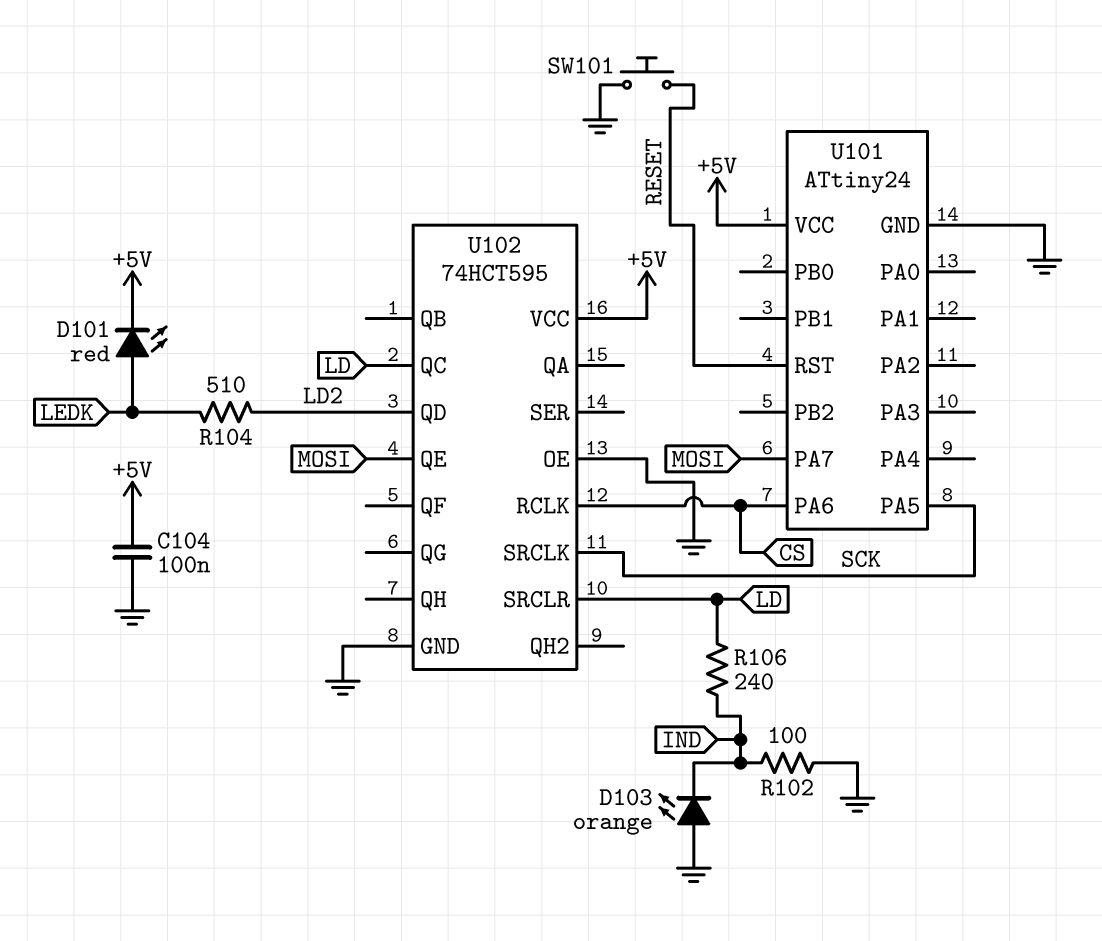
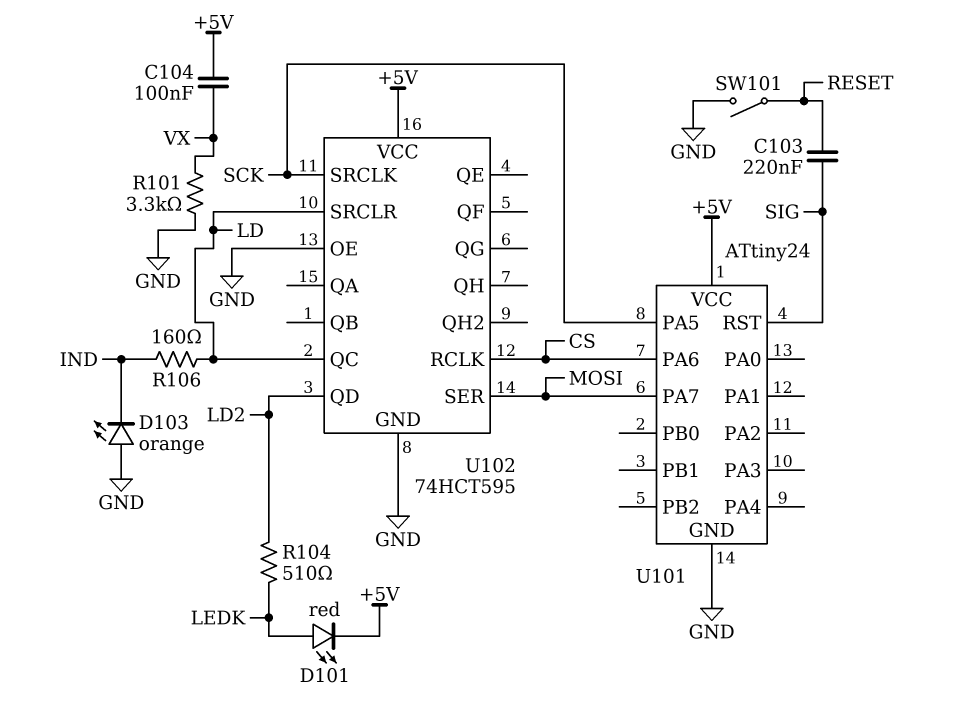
C103: none -> 220nF (RESET, SIG)
C104: 100nF (+5V, GND) -> 100nF (+5V, VX)
R101: none -> 3.3k (GND, VX)
R102: 100 (GND, IND) -> none
R106: 240 (IND, LD) -> 160 (IND, LD)
SW101: button (GND, RESET) -> switch (GND, RESET)
U101 pin RST: RESET -> SIG
U102 pin QE: MOSI -> none
U102 pin SER: none -> MOSI

